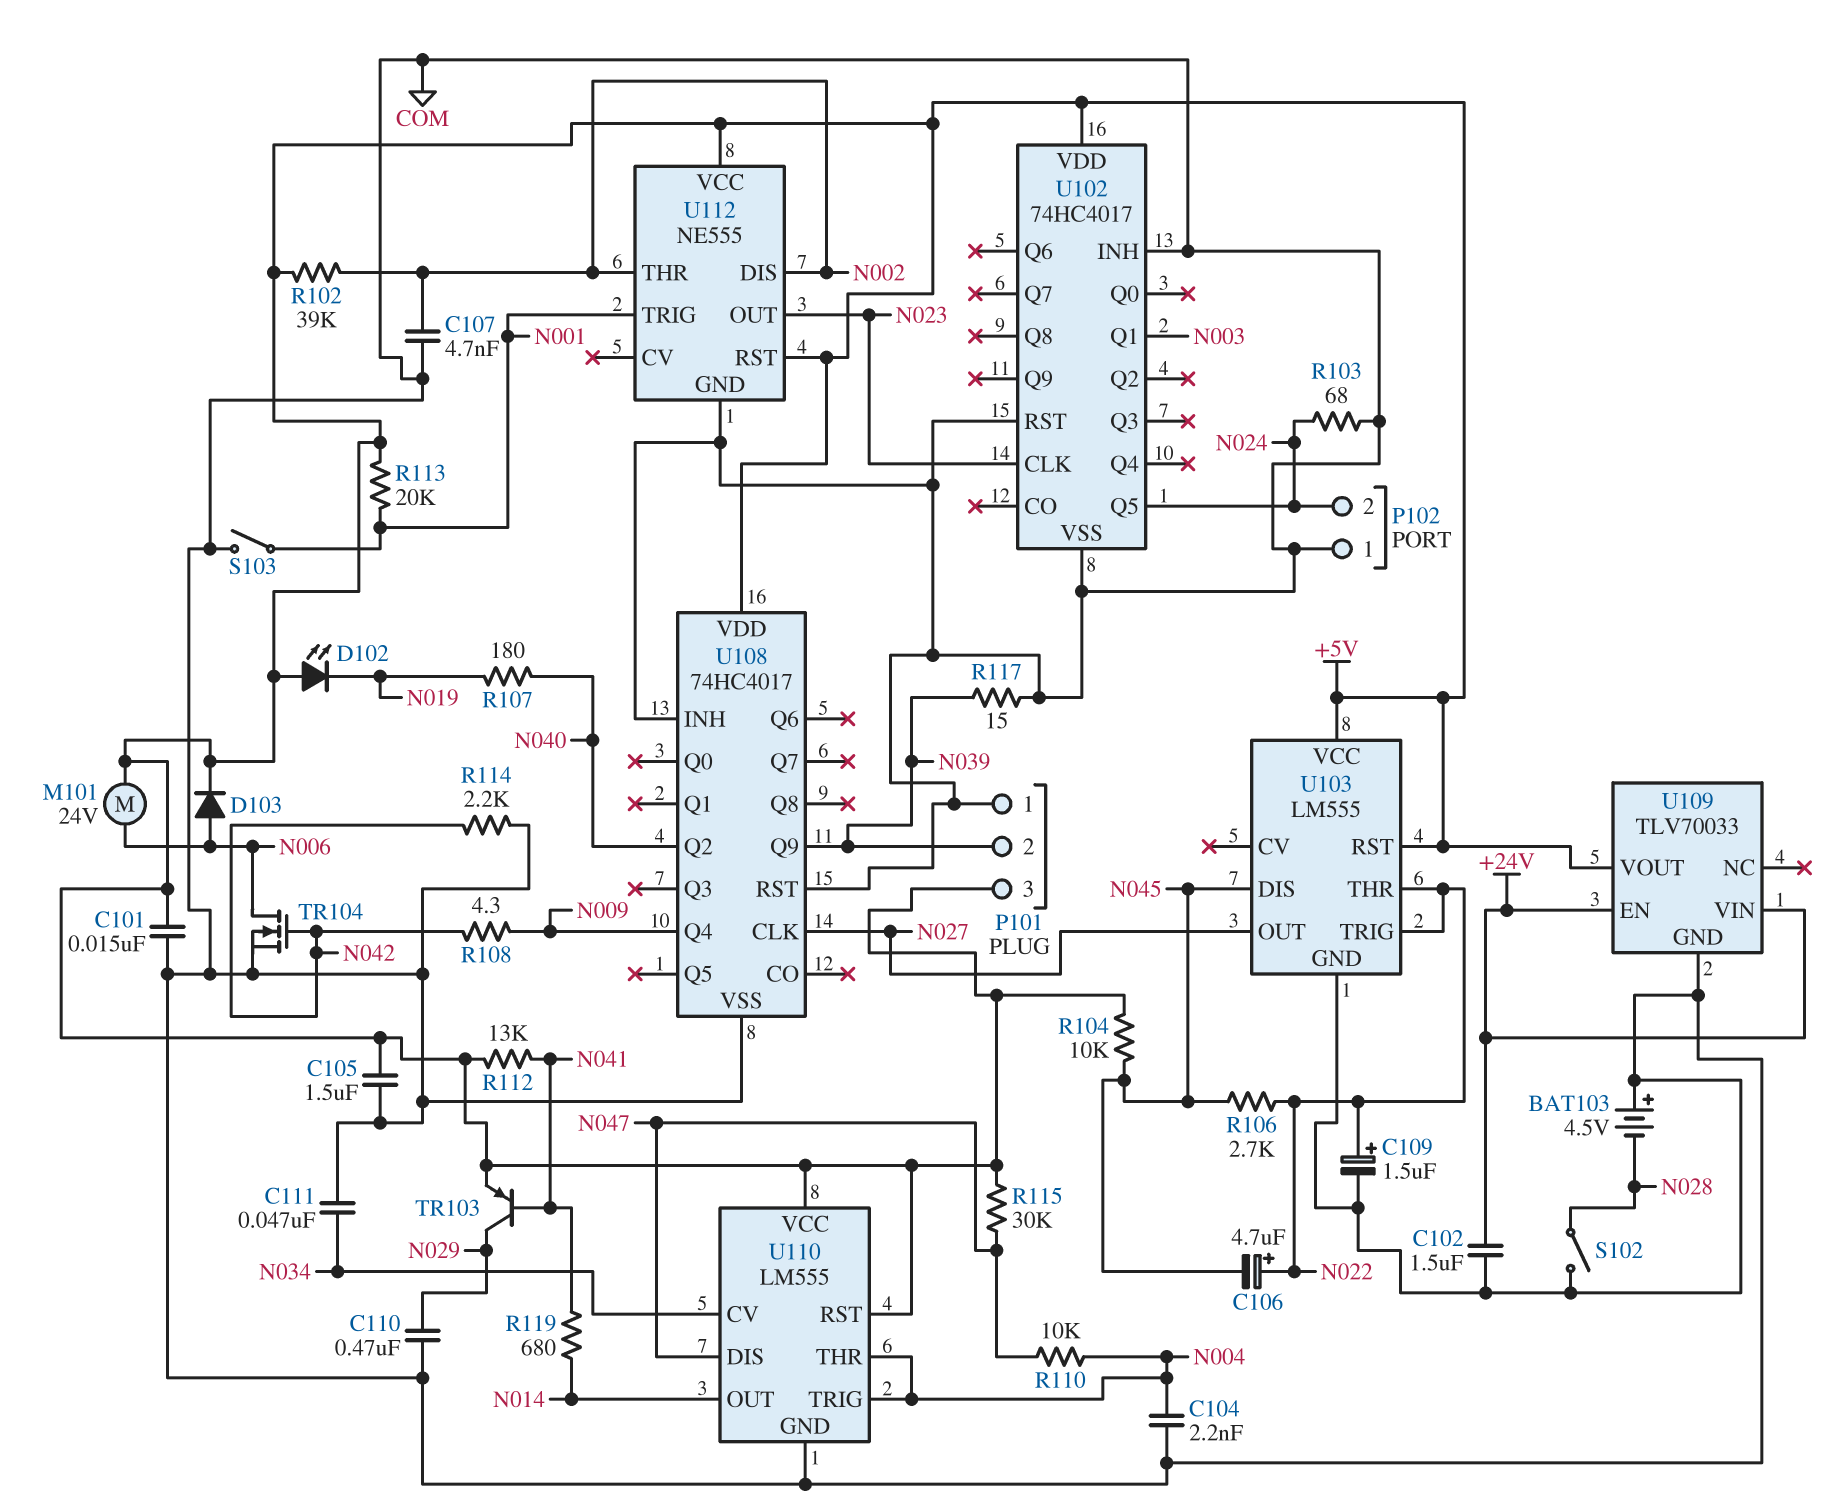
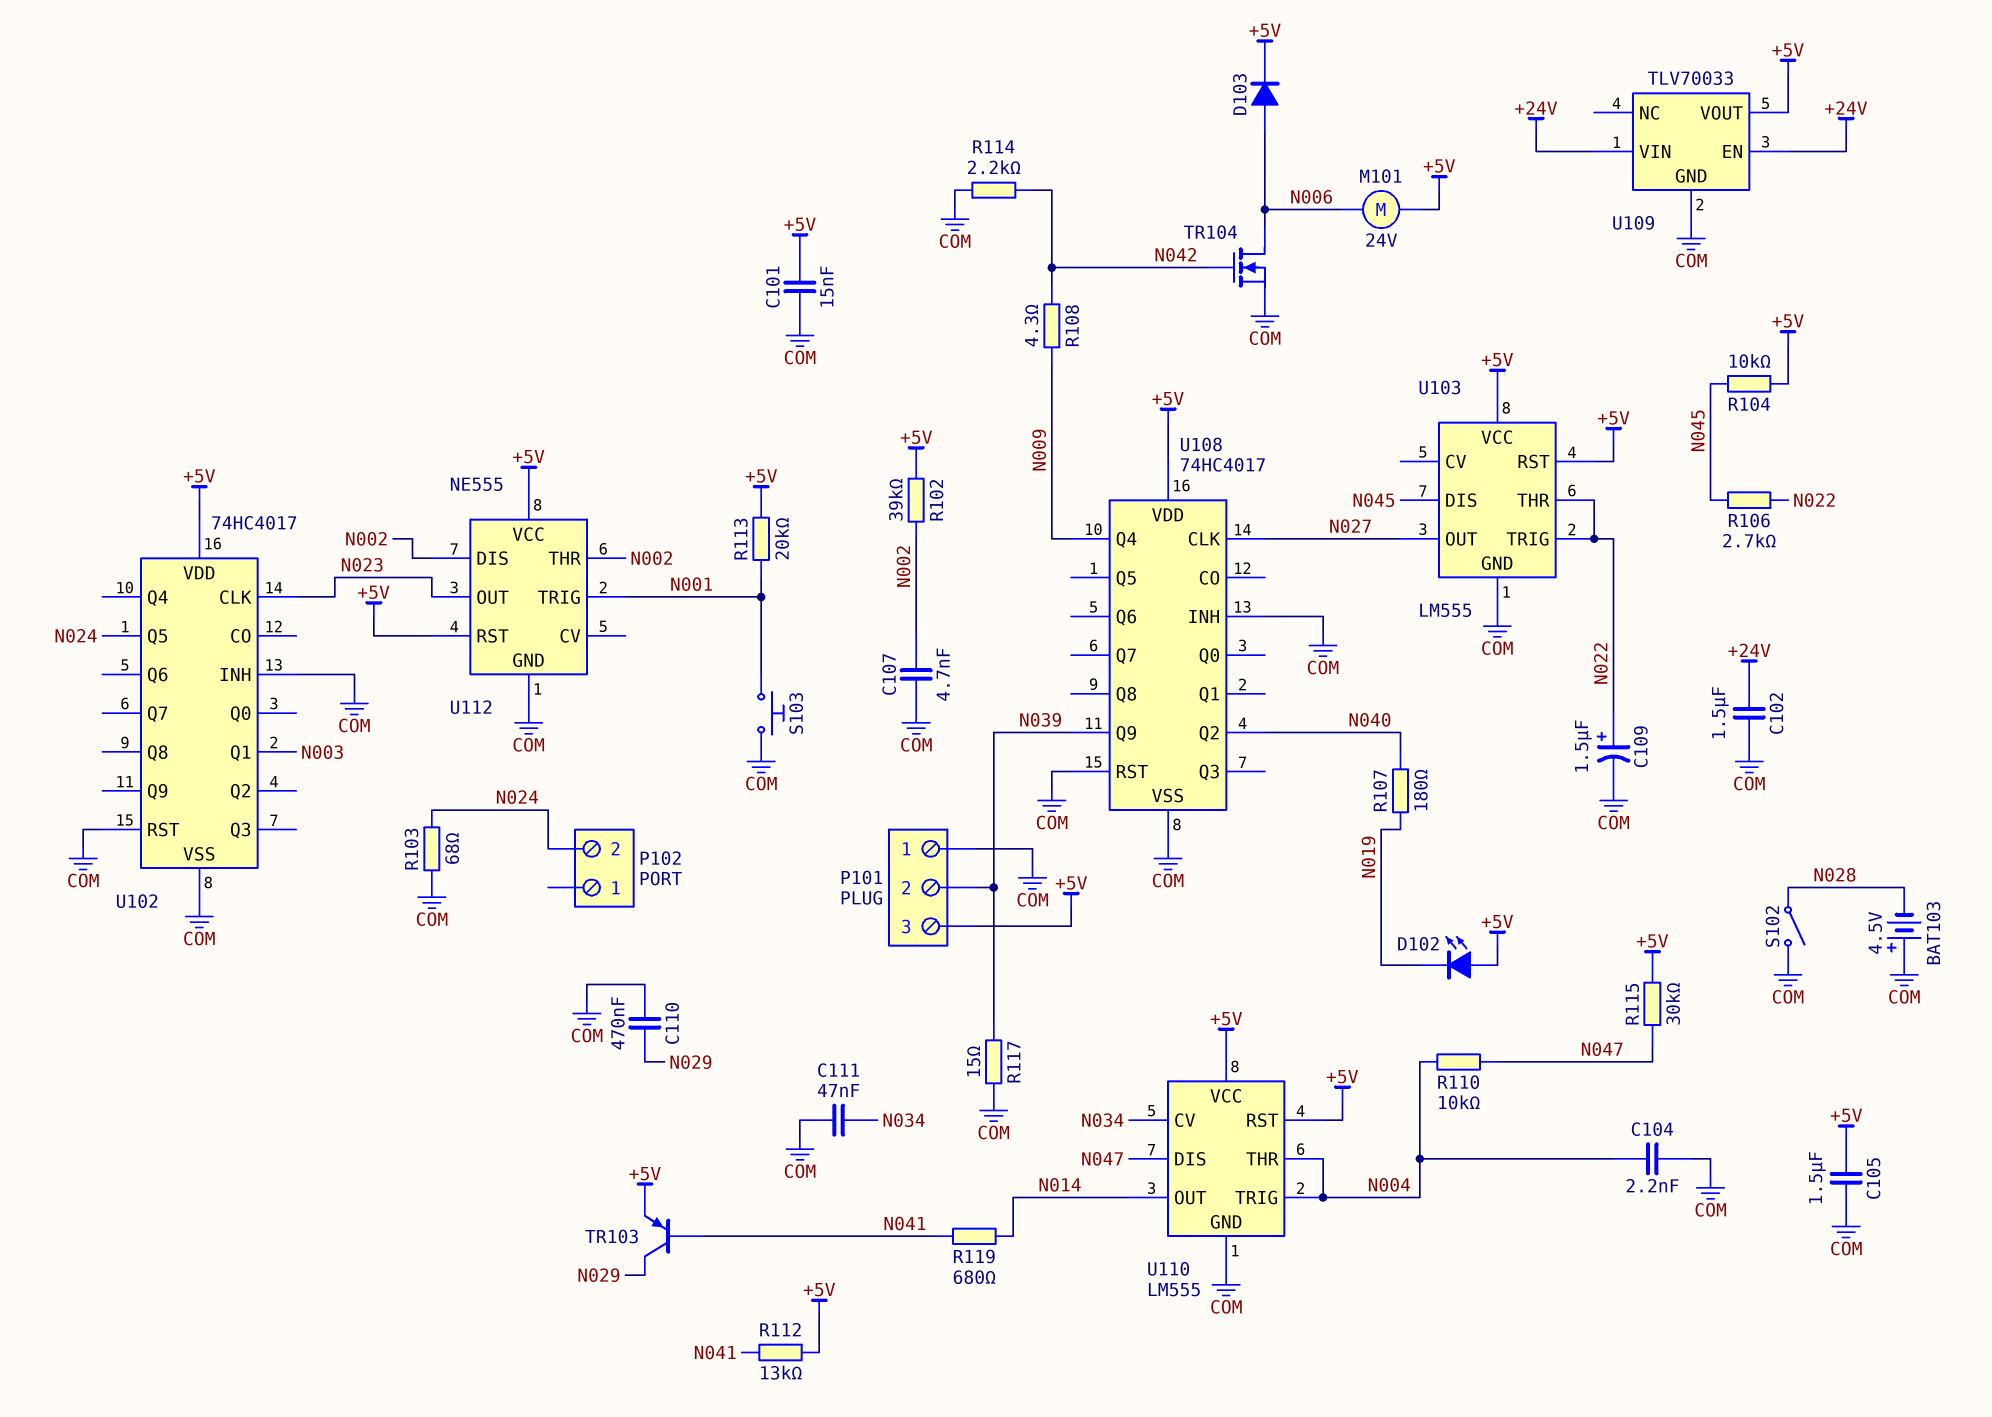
C106: 4.7uF (plus N022, minus N045) -> none
P102 pin 1: COM -> none
S103: switch (COM, N001) -> button (COM, N001)

